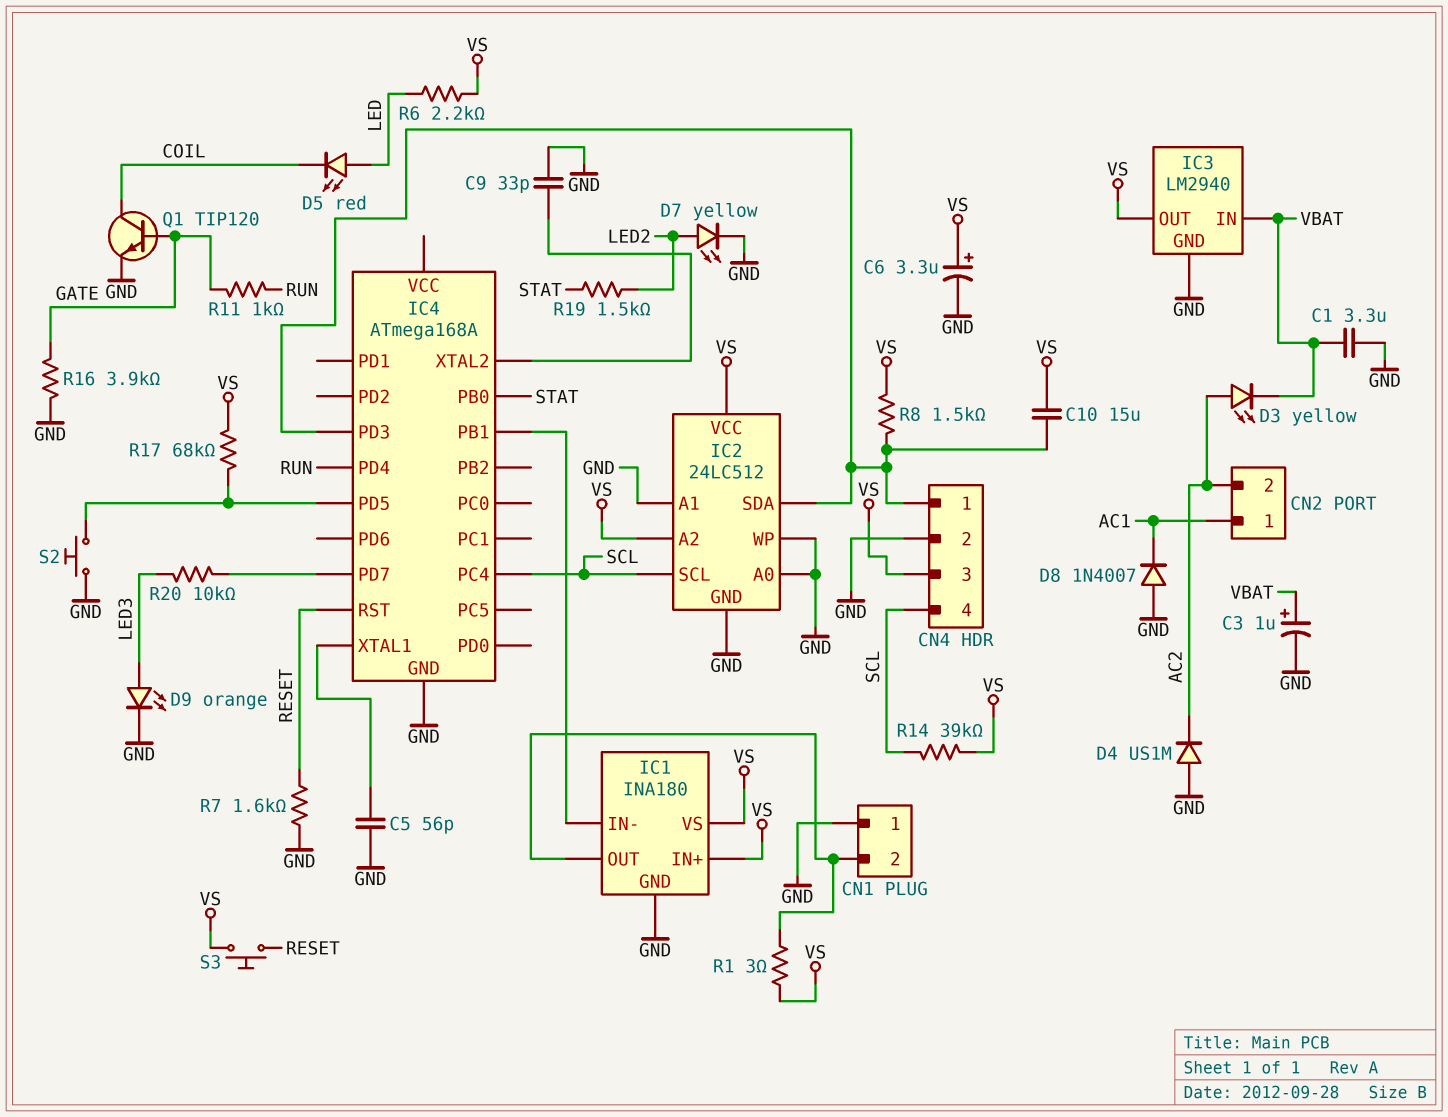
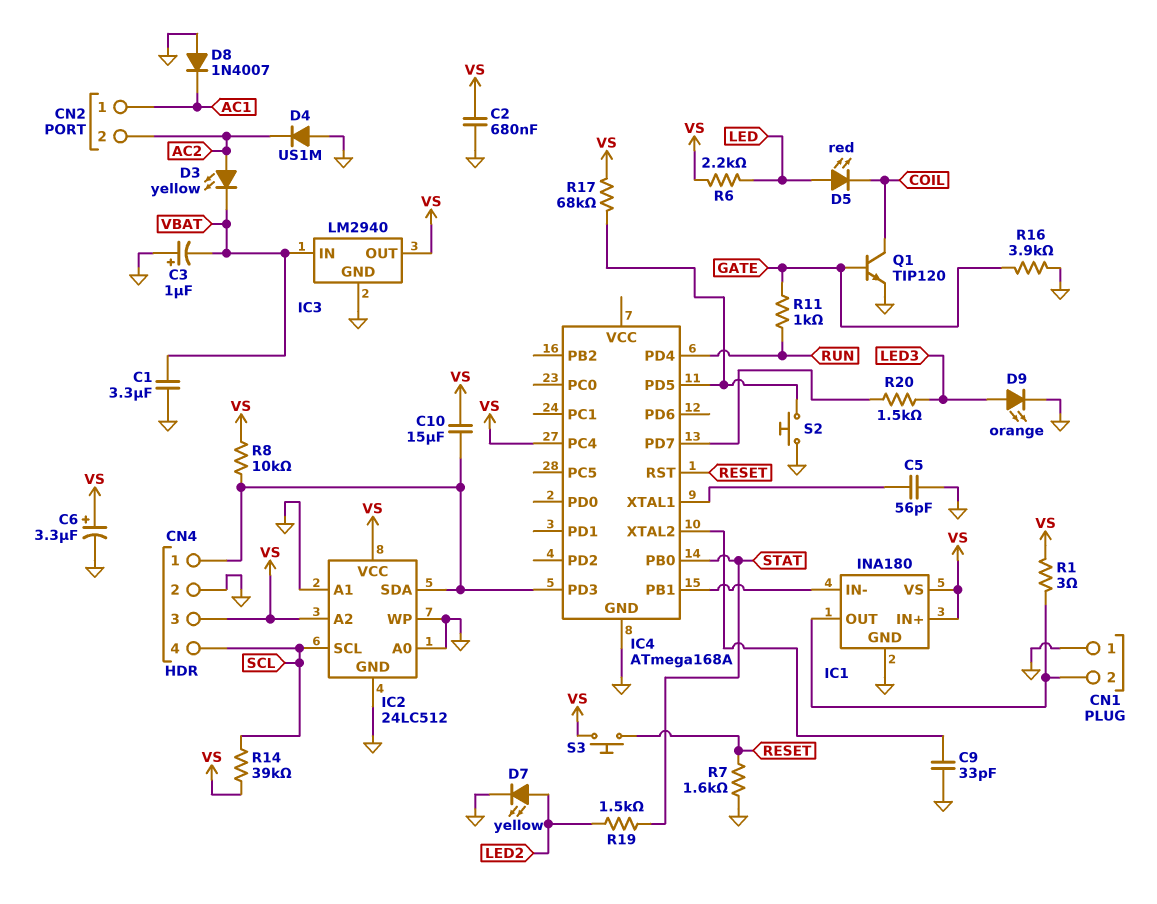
C2: none -> 680nF (GND, VS)
C3: 1uF (plus VBAT, minus GND) -> 1uF (plus GND, minus VBAT)
IC4 pin PC4: SCL -> VS
R8: 1.5k (CN4/1, VS) -> 10k (CN4/1, VS)
R20: 10k (IC4/PD7, LED3) -> 1.5k (IC4/PD7, LED3)

